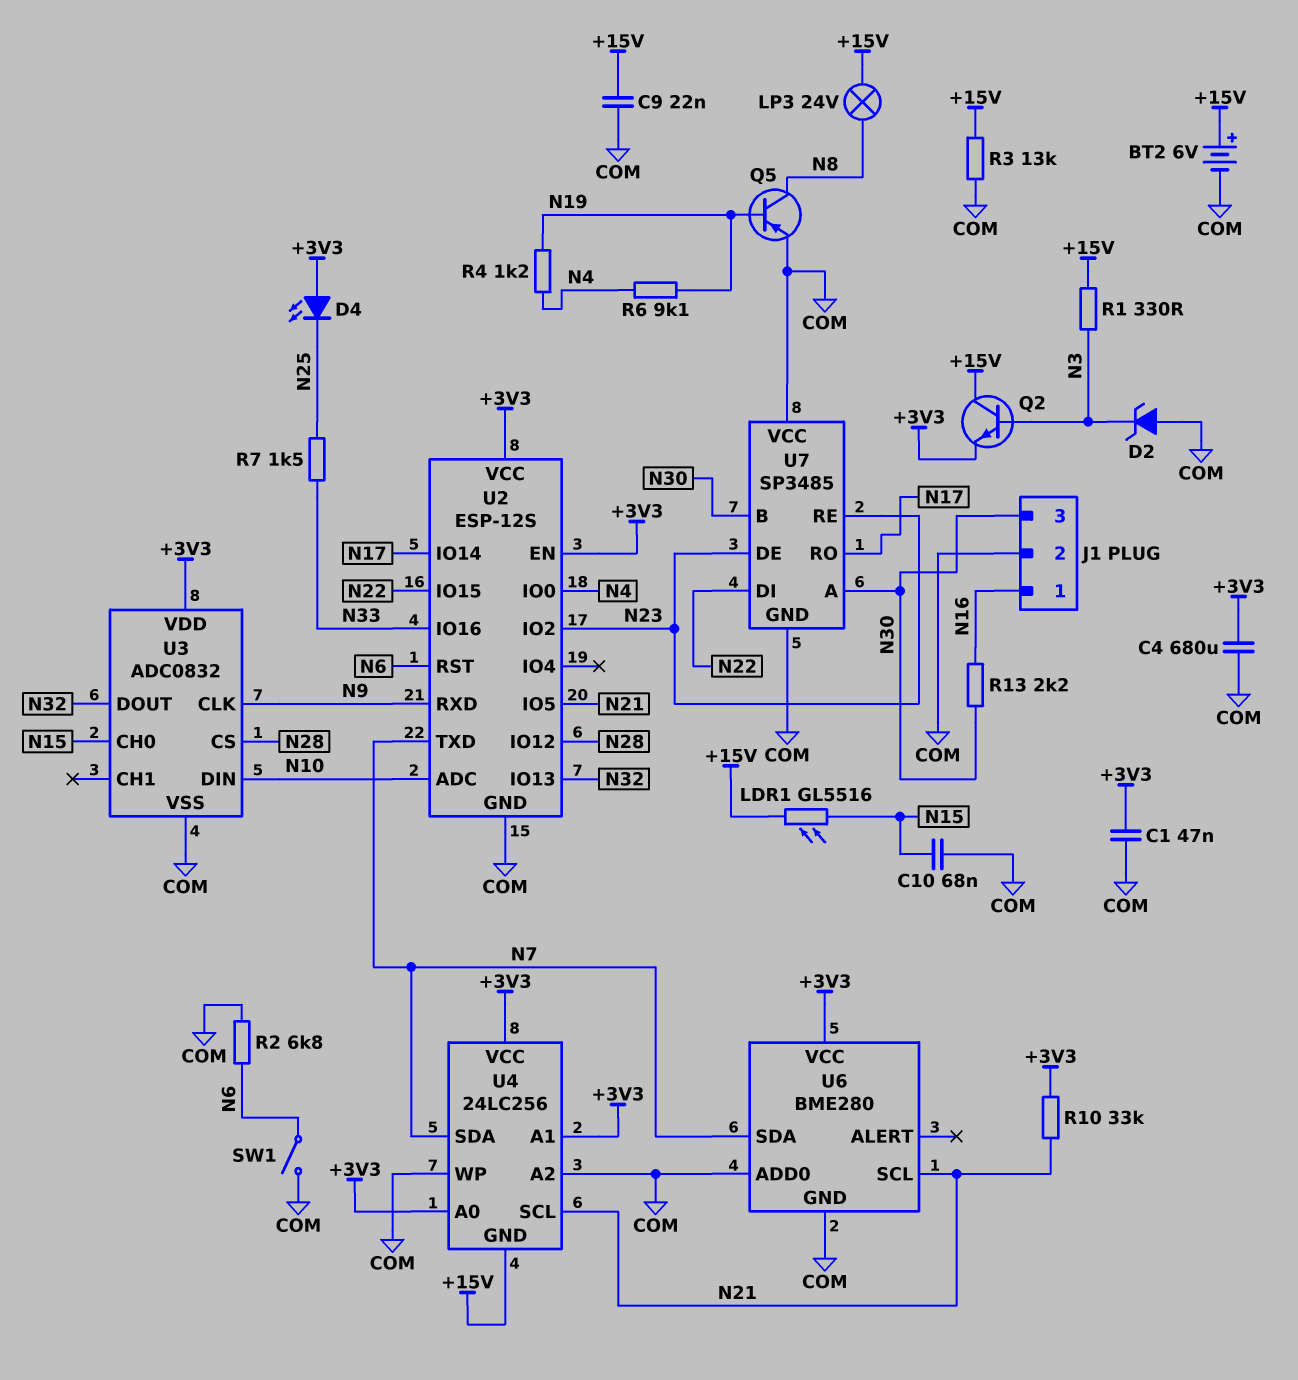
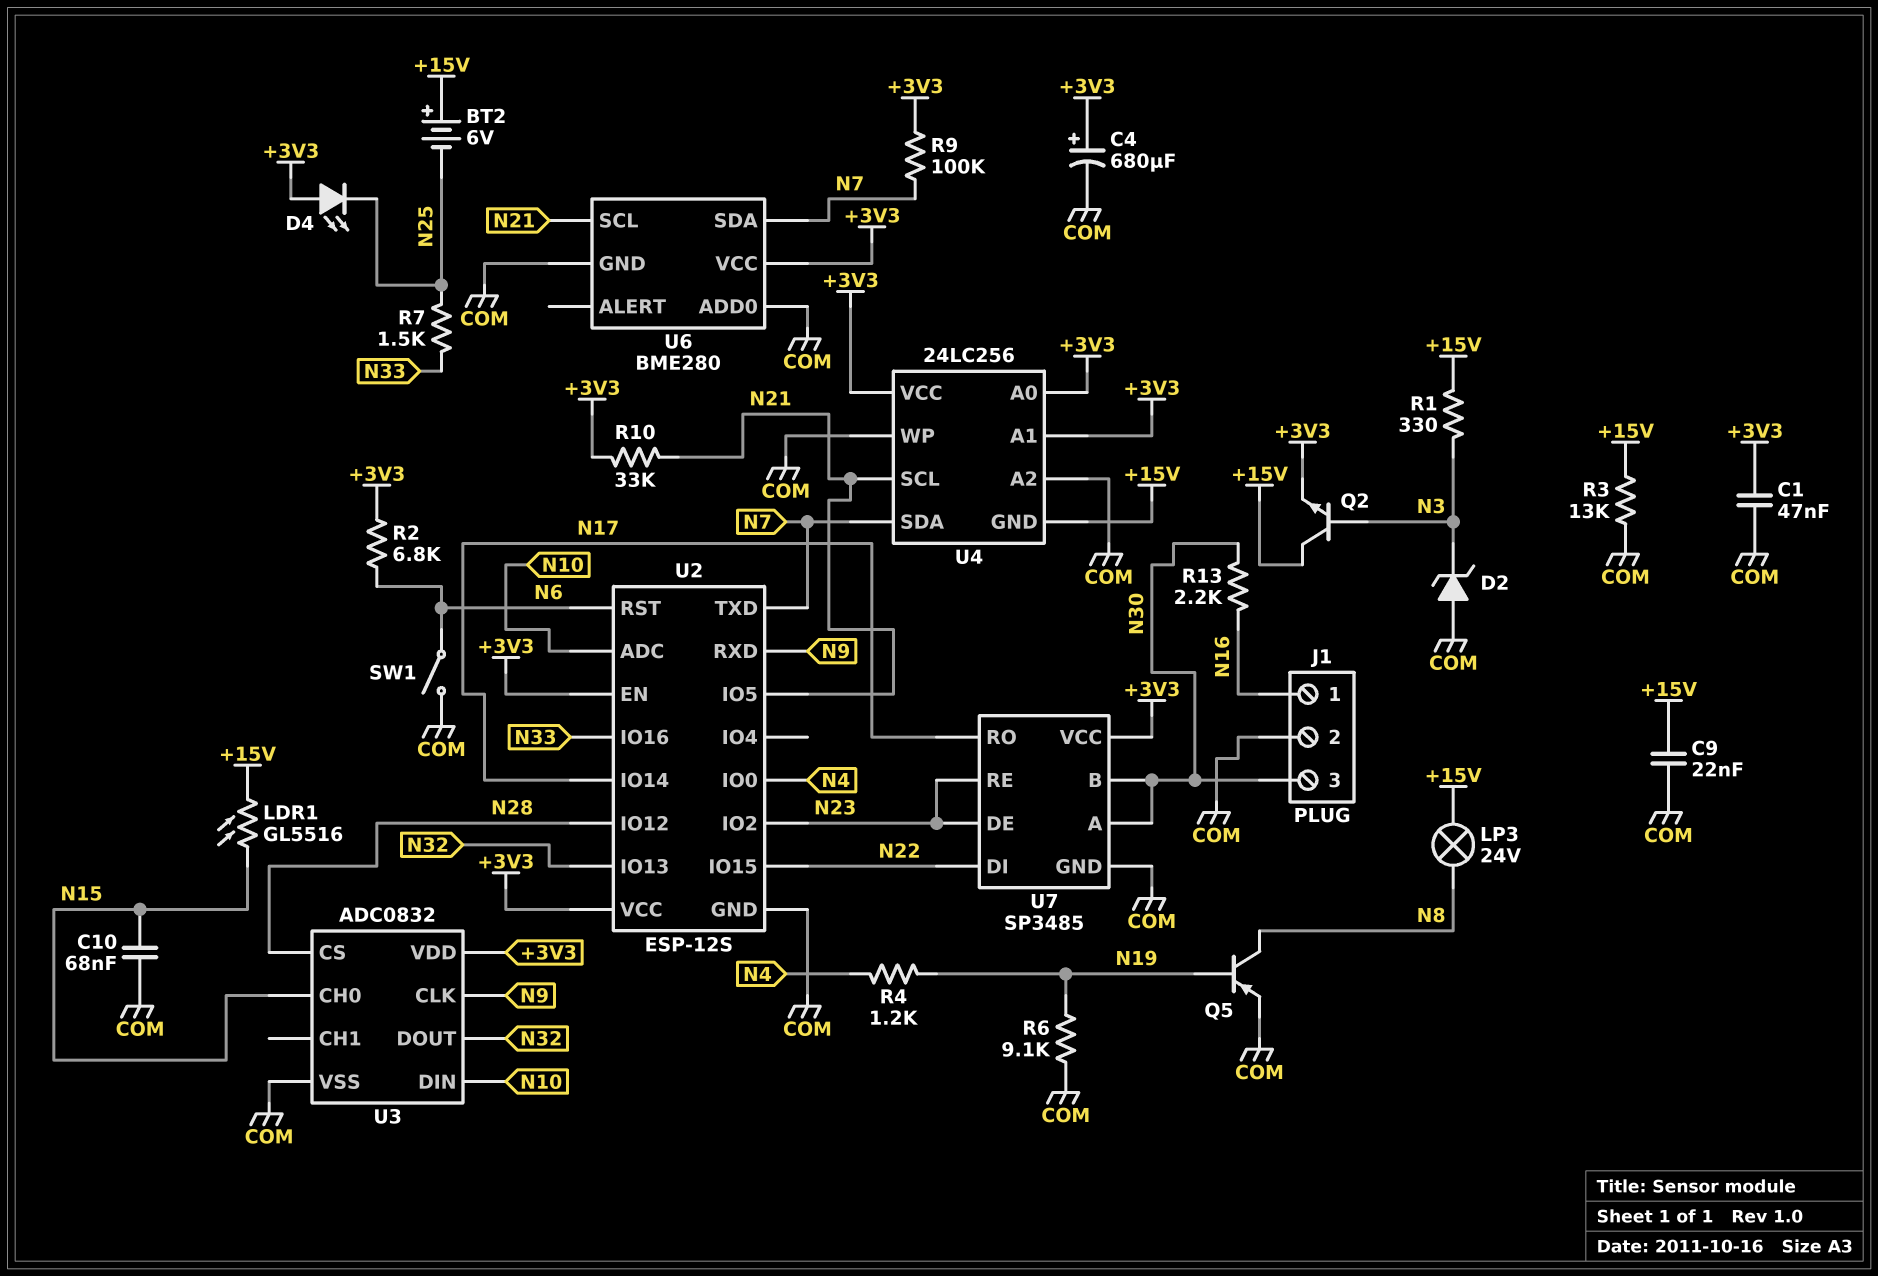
BT2: 6V (plus +15V, minus COM) -> 6V (plus +15V, minus N25)
C4: 680uF (+3V3, COM) -> 680uF (plus +3V3, minus COM)
R2: 6.8k (COM, N6) -> 6.8k (+3V3, N6)
R6: 9.1k (N4, N19) -> 9.1k (COM, N19)
R9: none -> 100k (+3V3, N7)
U7 pin VCC: COM -> +3V3

